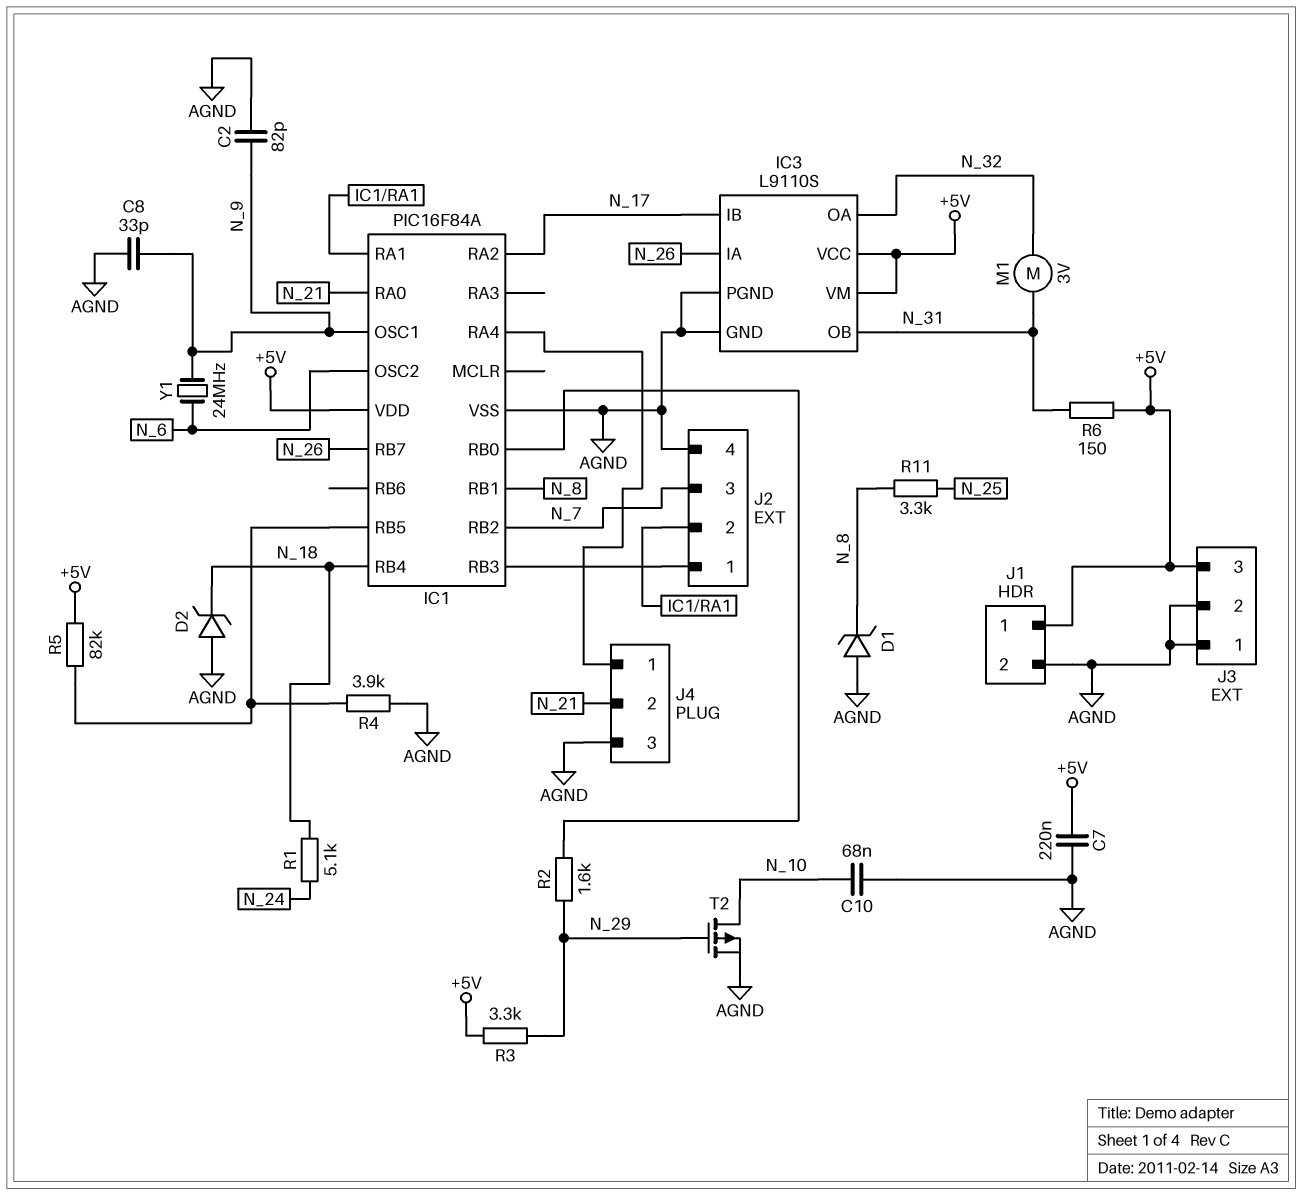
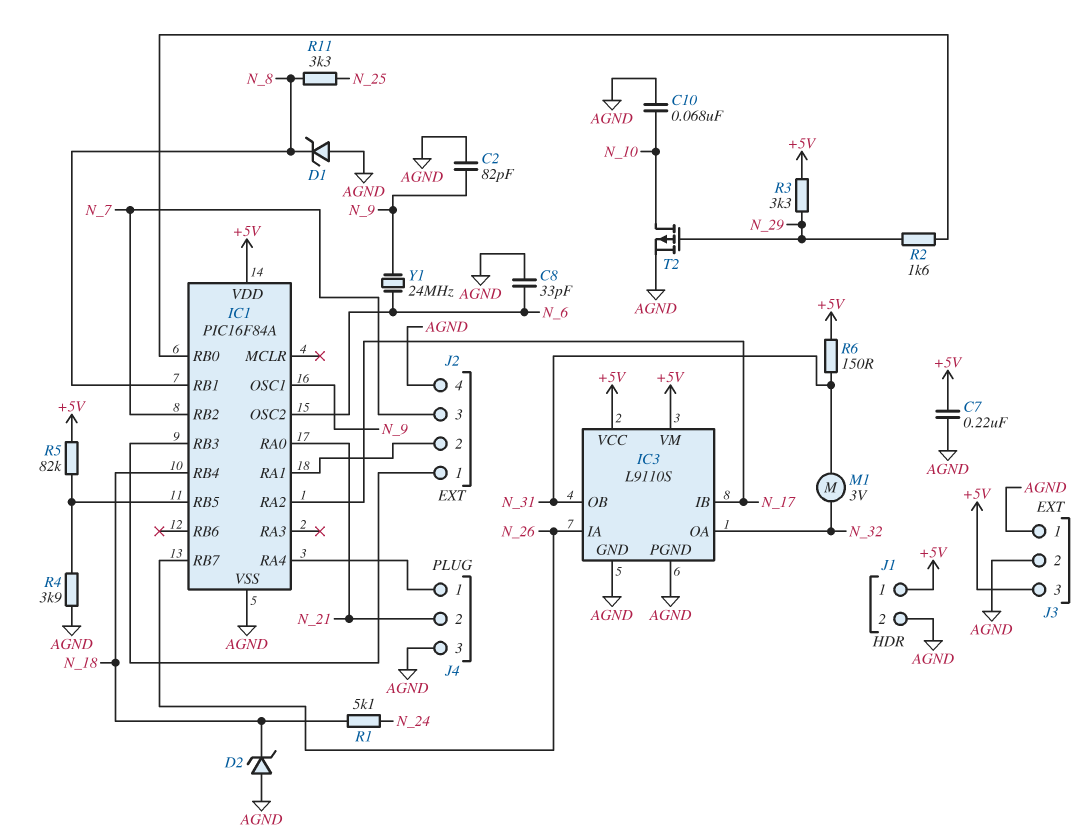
C8: 33pF (AGND, N_9) -> 33pF (AGND, N_6)

